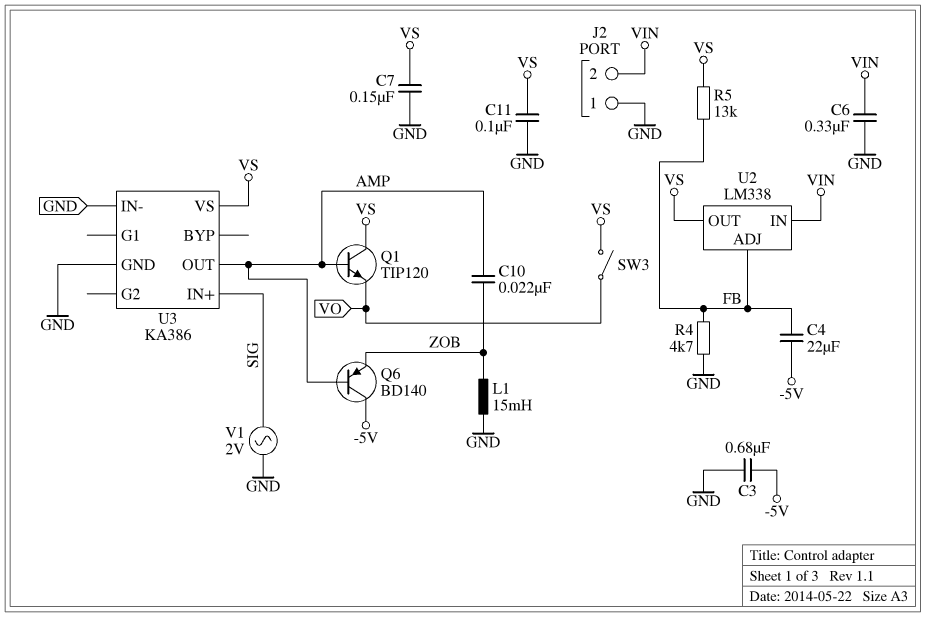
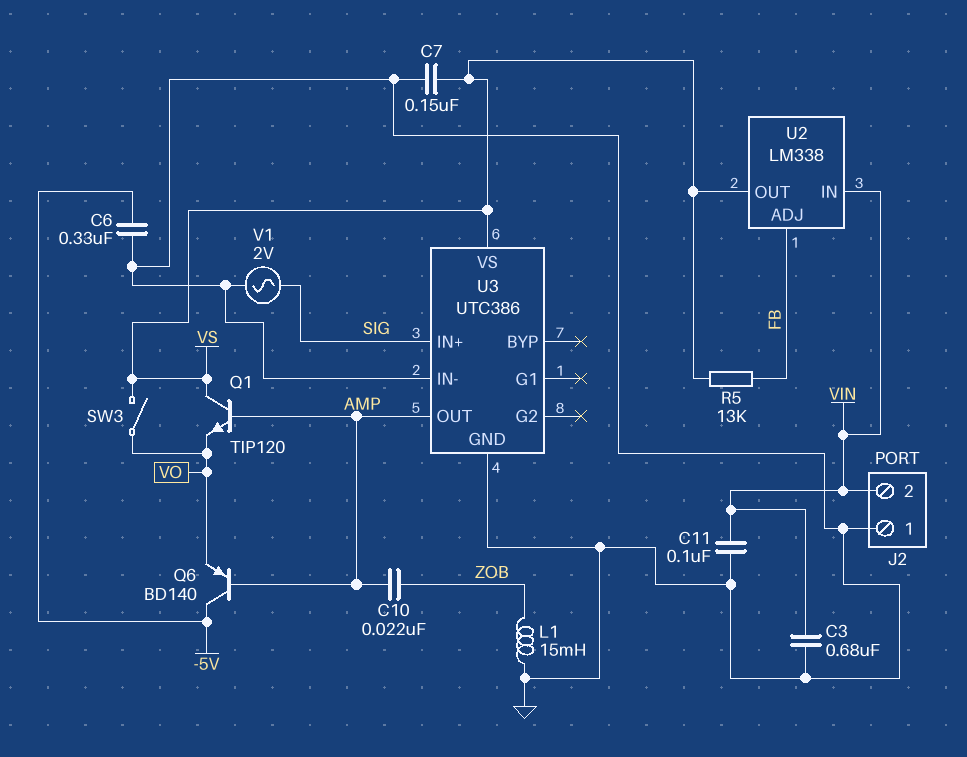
C3: 680nF (-5V, GND) -> 680nF (GND, VIN)
C4: 22uF (-5V, FB) -> none
C6: 330nF (GND, VIN) -> 330nF (-5V, GND)
C11: 100nF (GND, VS) -> 100nF (GND, VIN)
Q6: PNP BD140 (B AMP, C -5V, E ZOB) -> PNP BD140 (B AMP, C -5V, E VO)
R4: 4.7k (FB, GND) -> none
U3: KA386 -> UTC386

